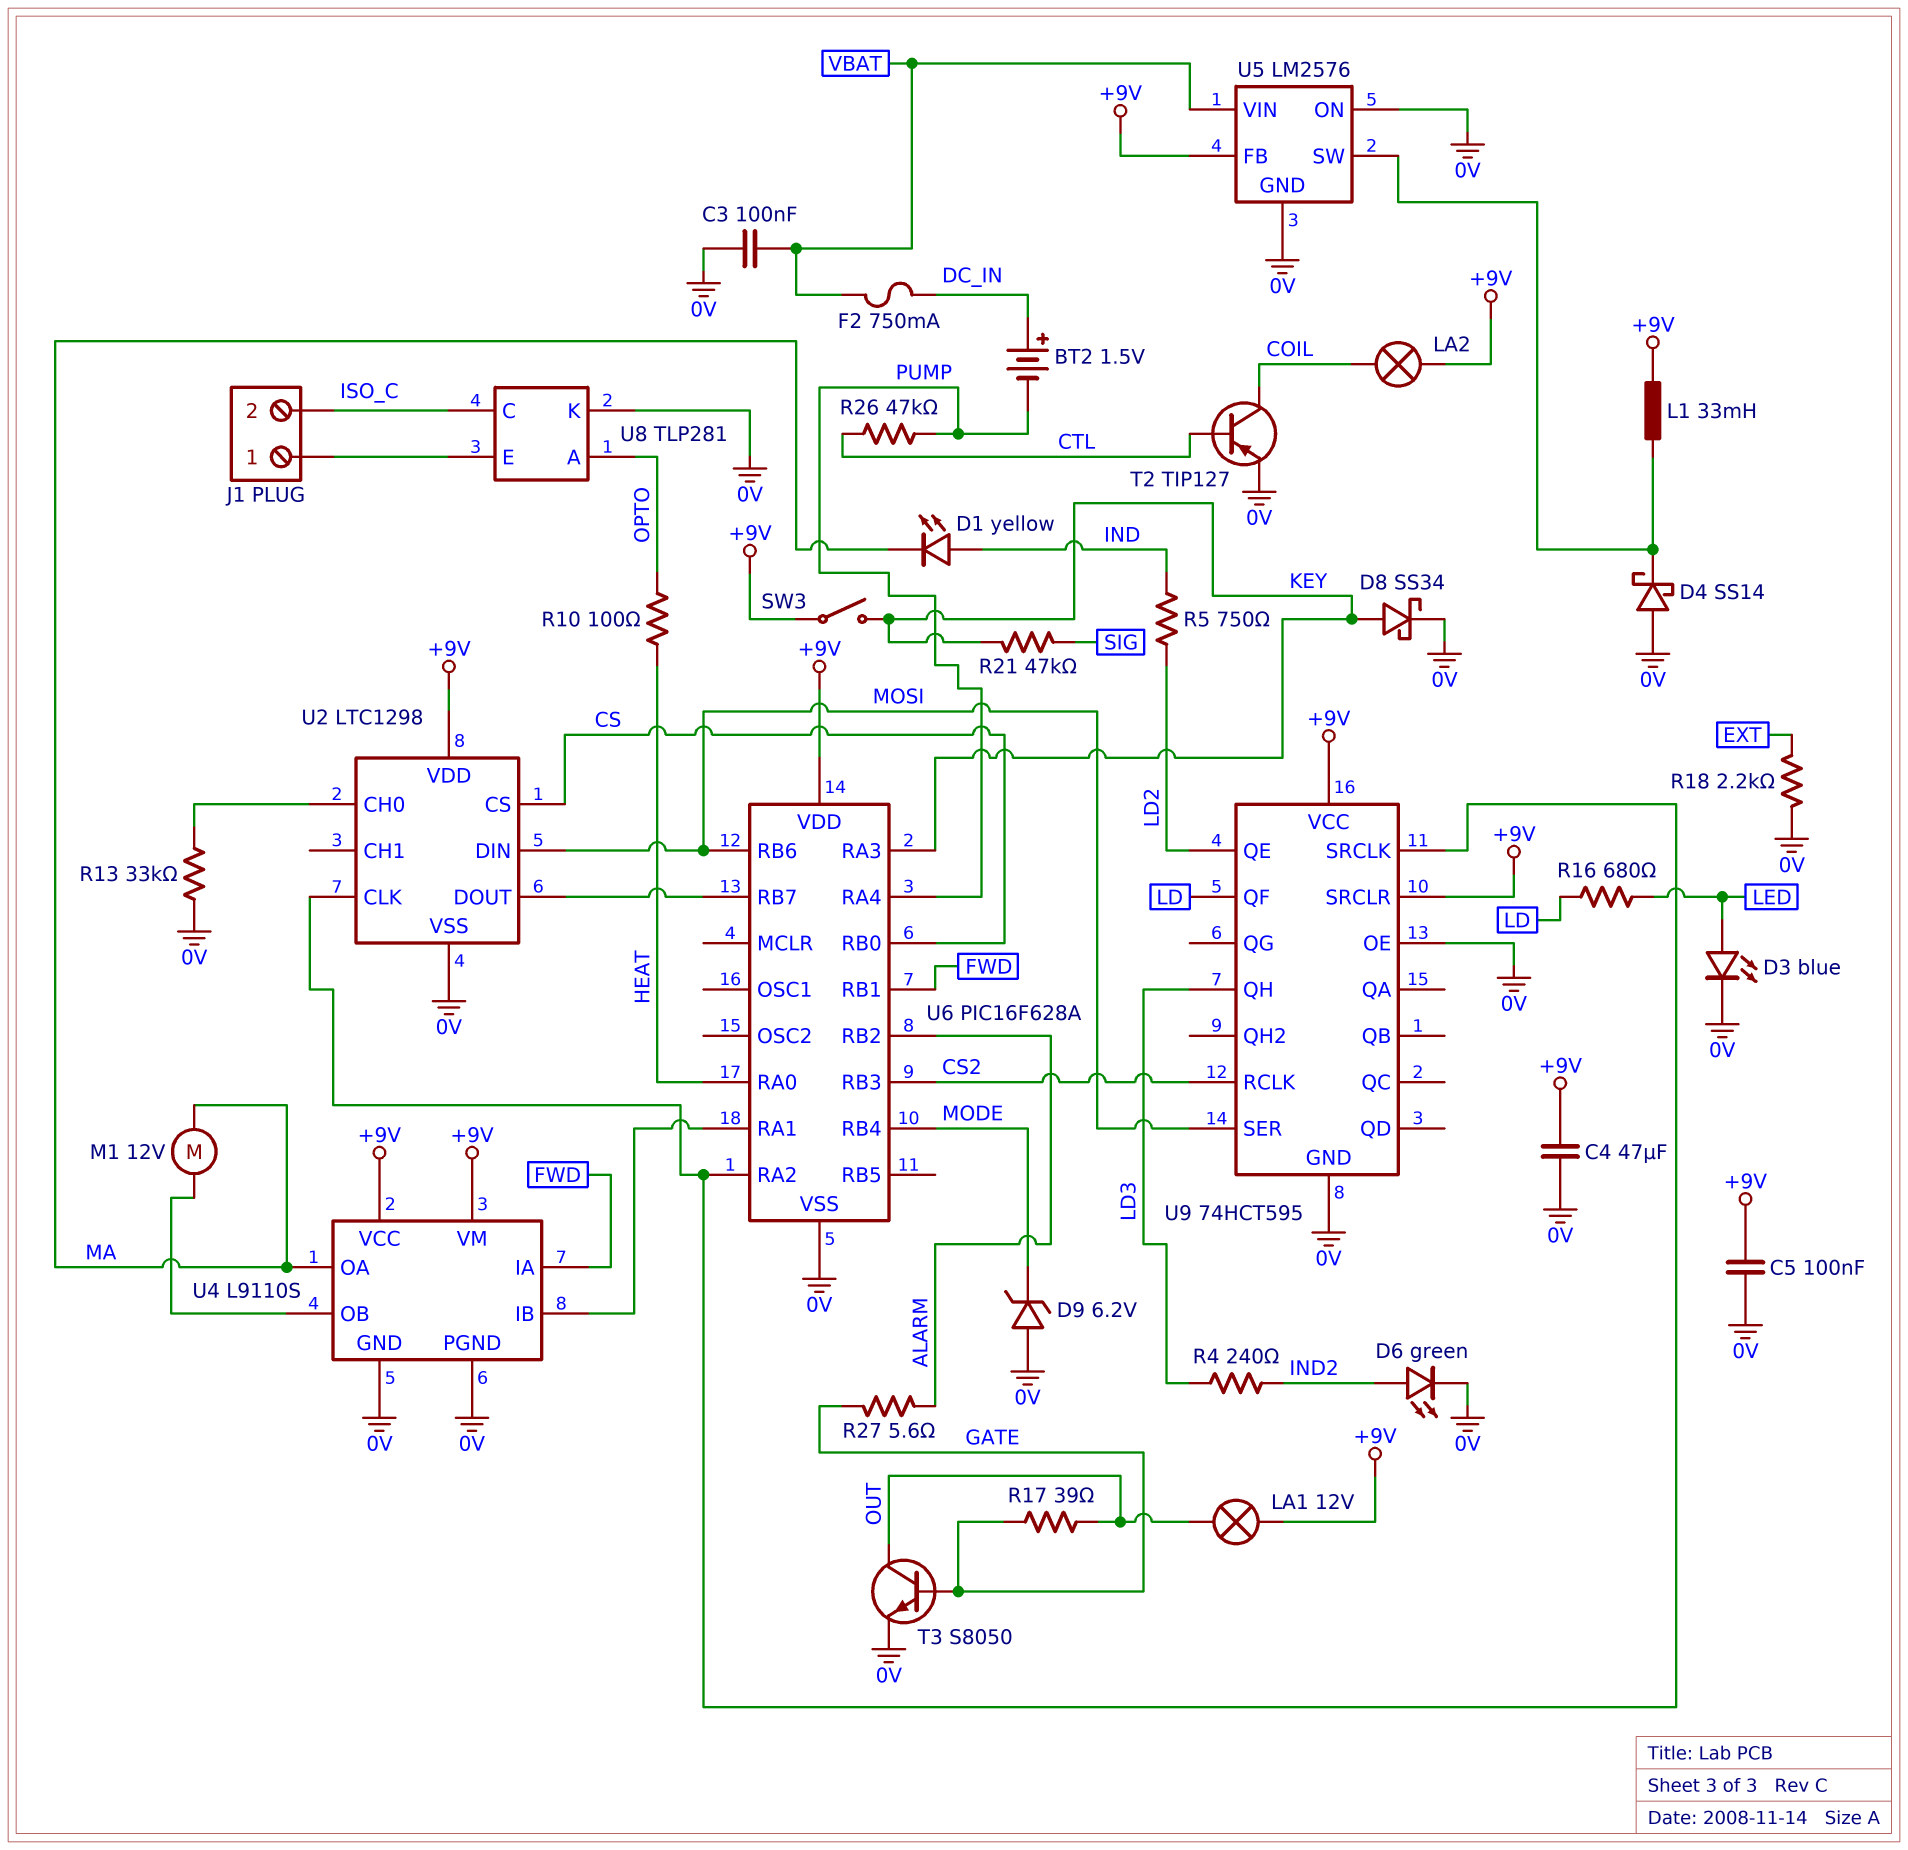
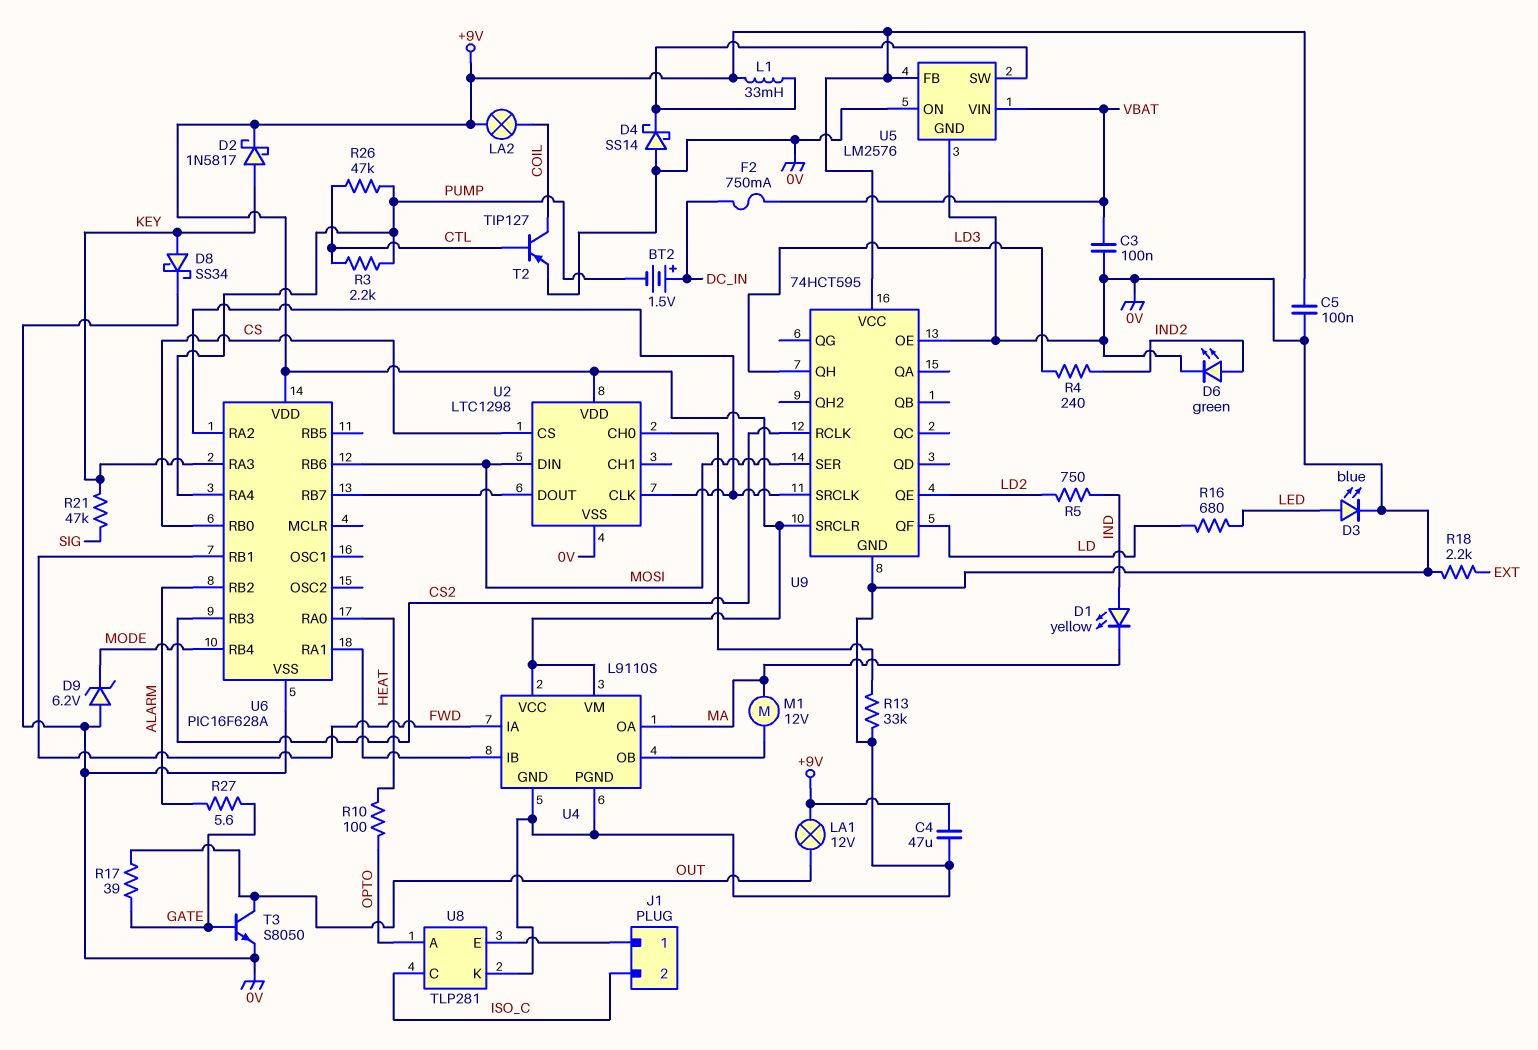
D2: none -> schottky 1N5817 (A KEY, K +9V)
R3: none -> 2.2k (CTL, PUMP)
SW3: switch (+9V, KEY) -> none

